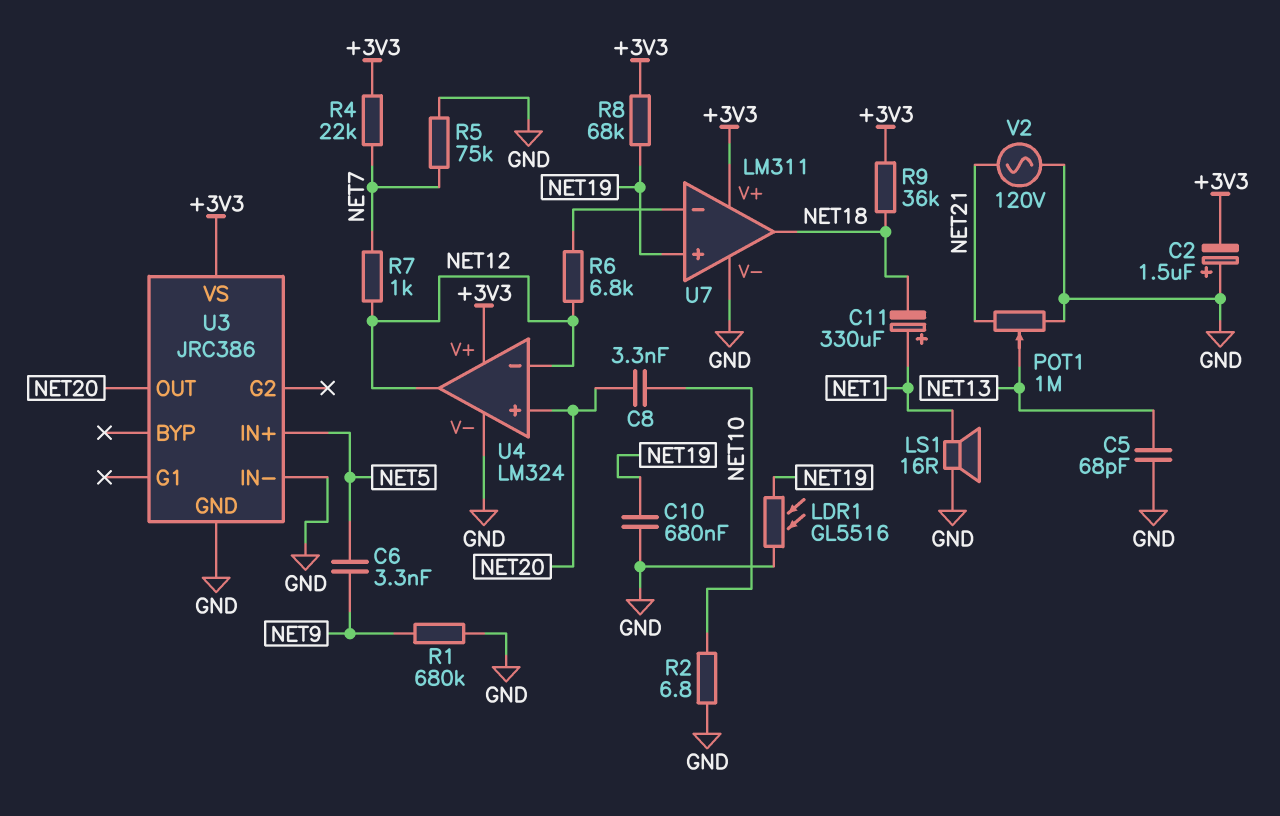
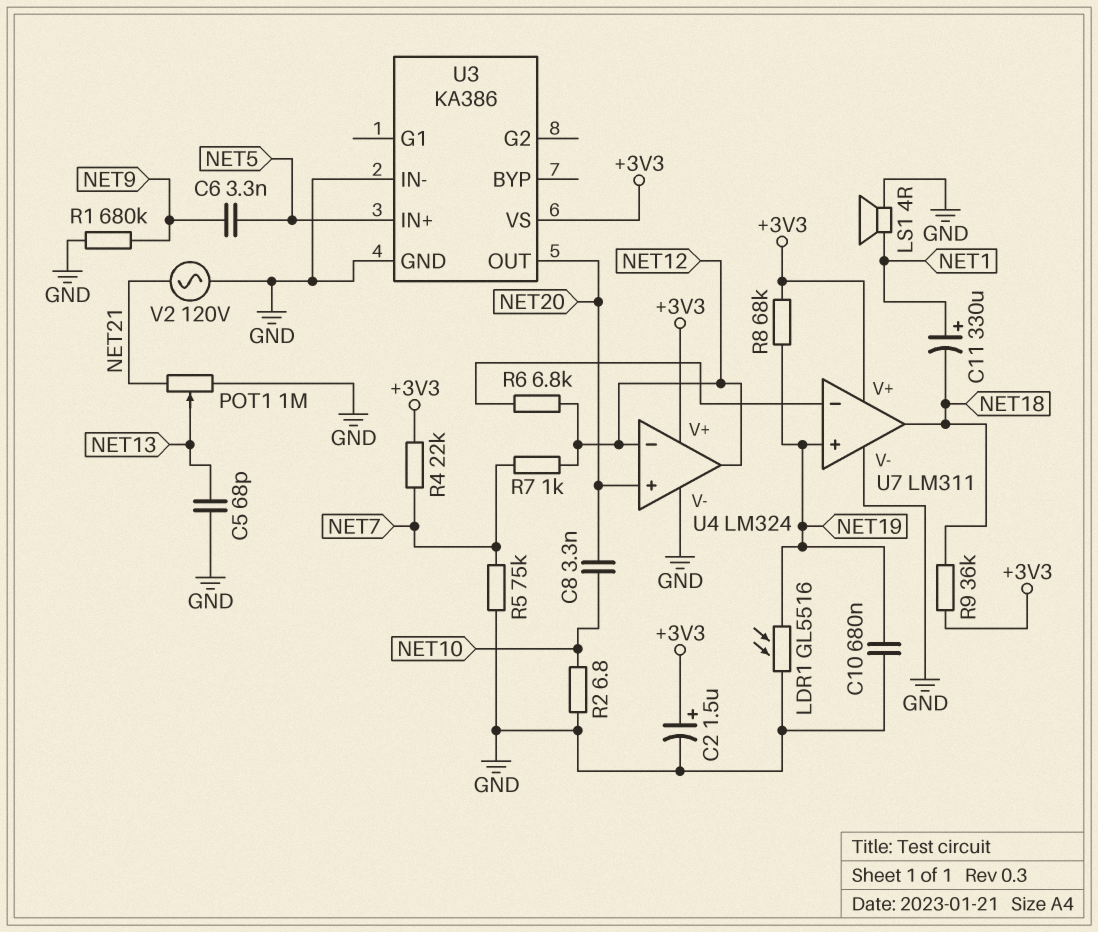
C2: 1.5uF (plus GND, minus +3V3) -> 1.5uF (plus +3V3, minus GND)
LS1: speaker 16R (GND, NET1) -> speaker 4R (GND, NET1)
U3: JRC386 -> KA386

